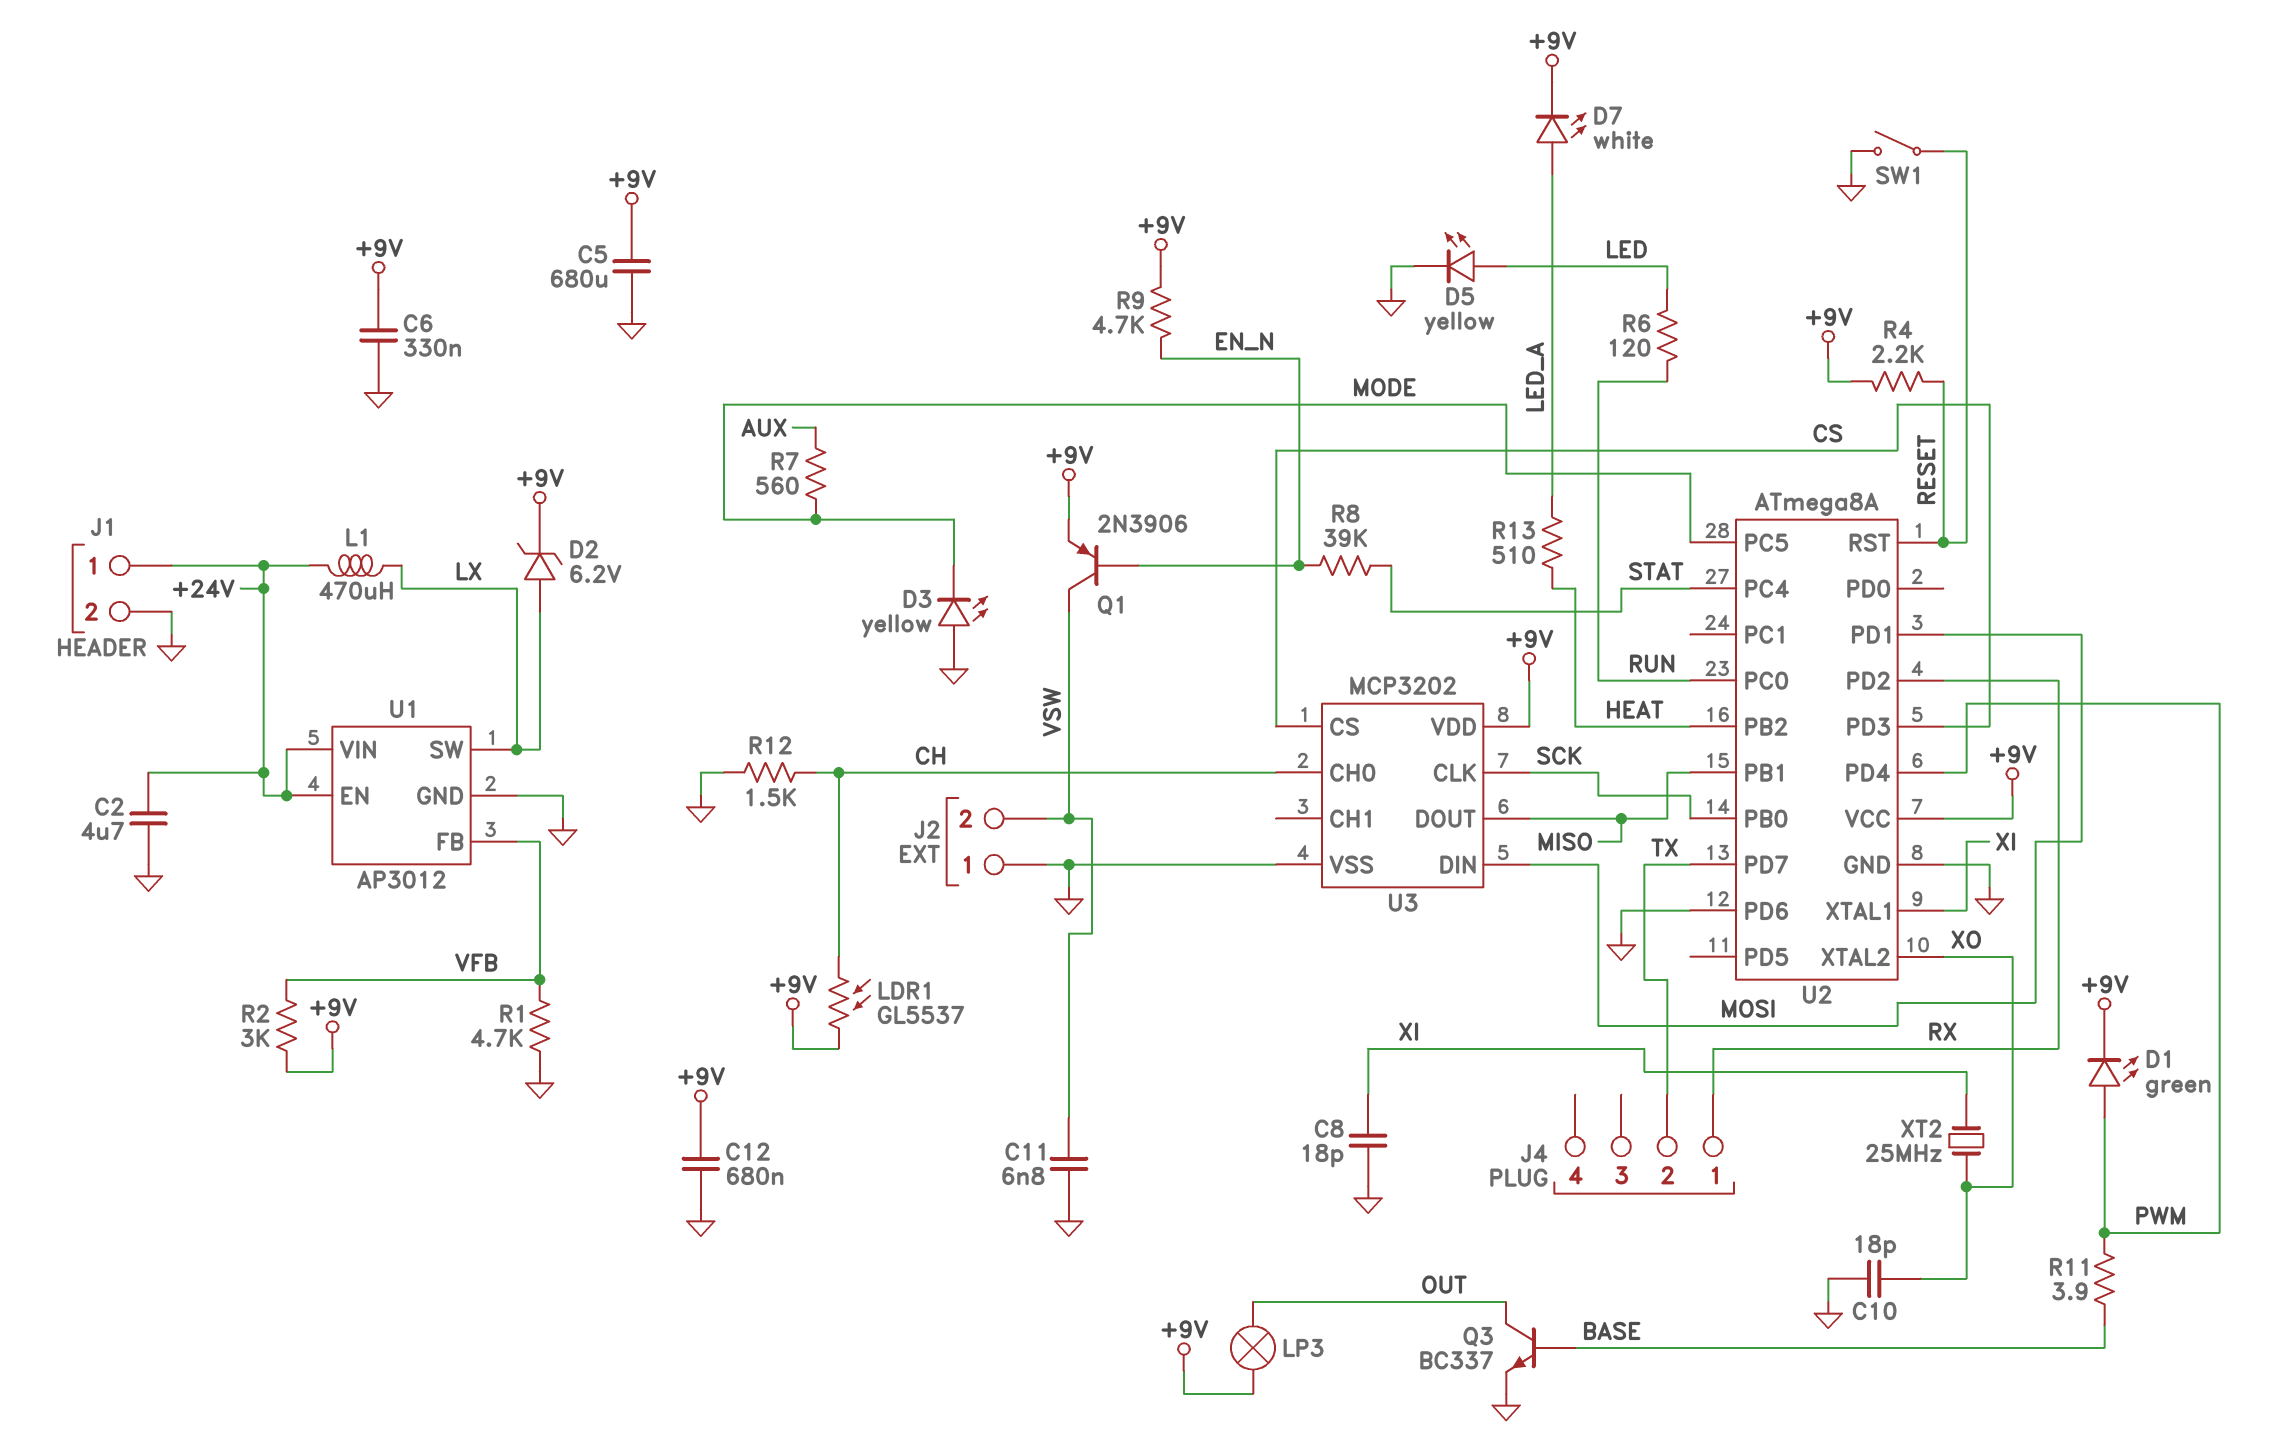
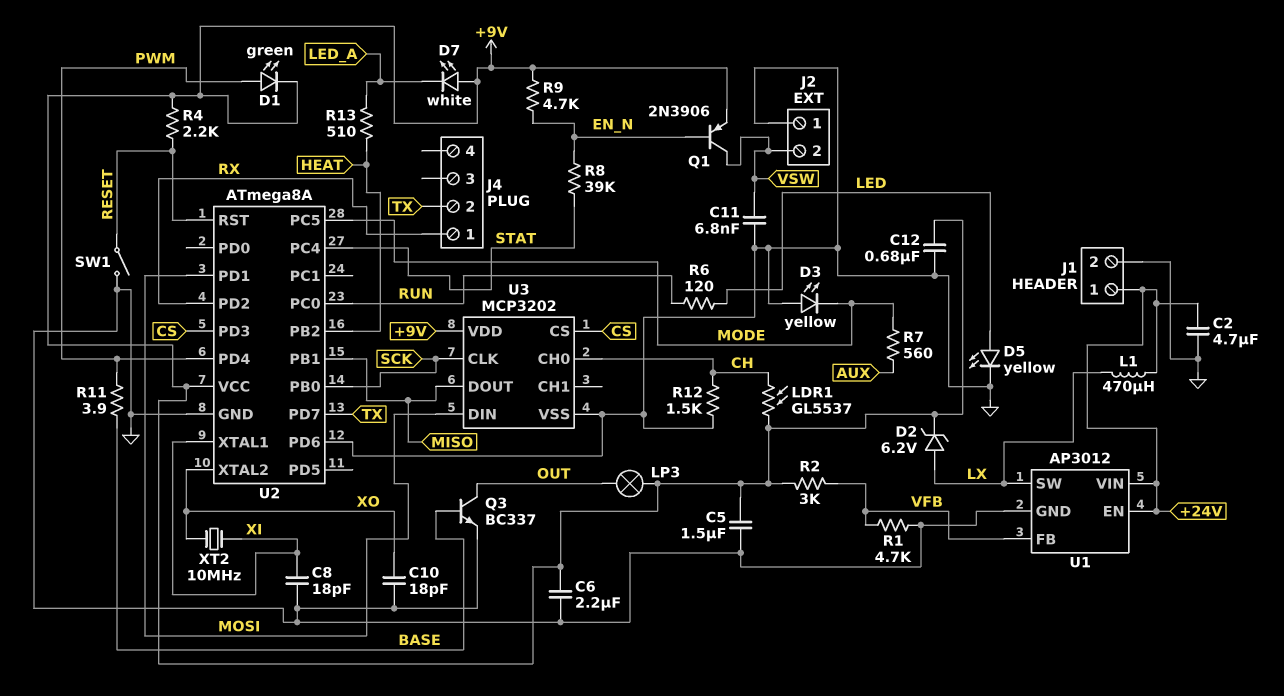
C5: 680uF (+9V, GND) -> 1.5uF (+9V, GND)
C6: 330nF (+9V, GND) -> 2.2uF (+9V, GND)
D7: LED white (A LED_A, K +9V) -> LED white (A +9V, K LED_A)
XT2: 25MHz (XI, XO) -> 10MHz (XI, XO)

